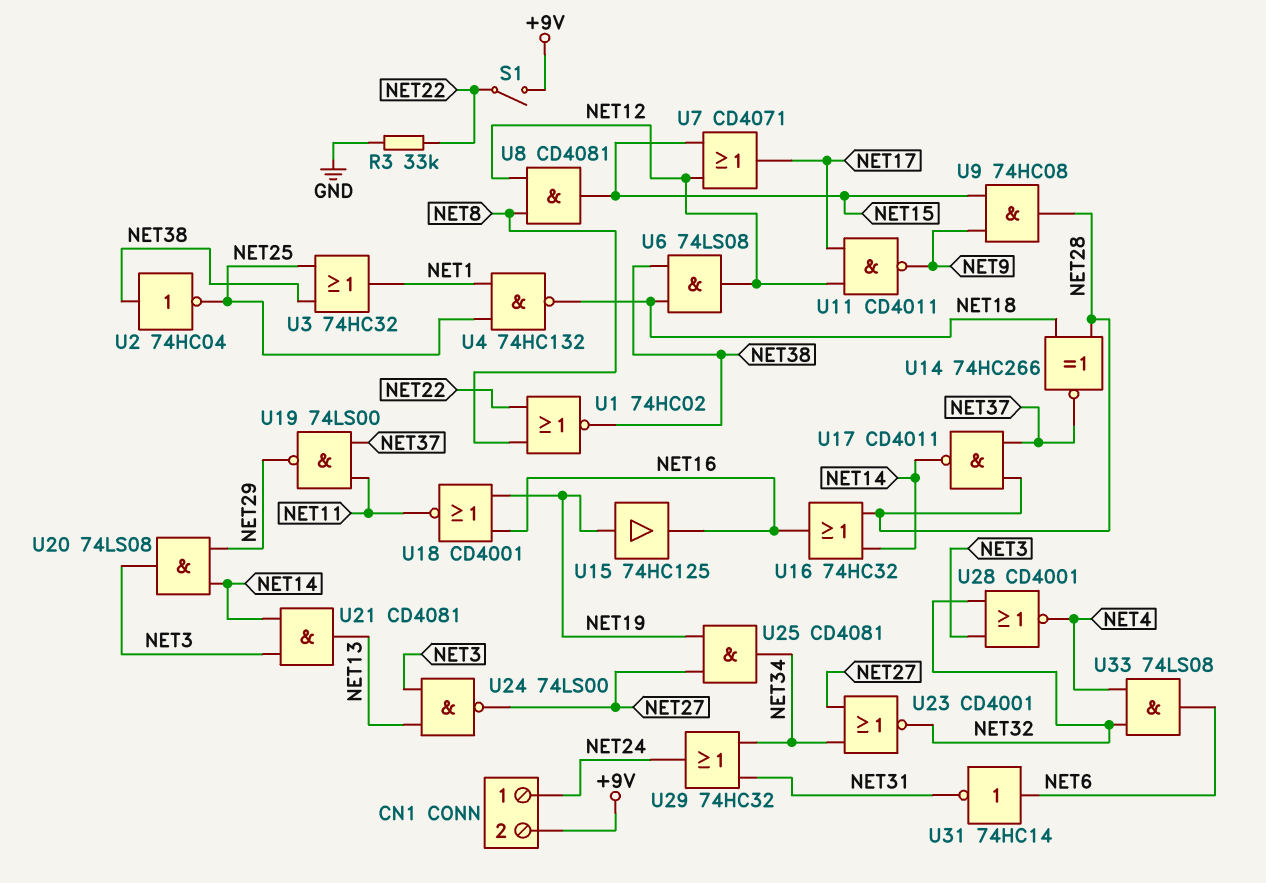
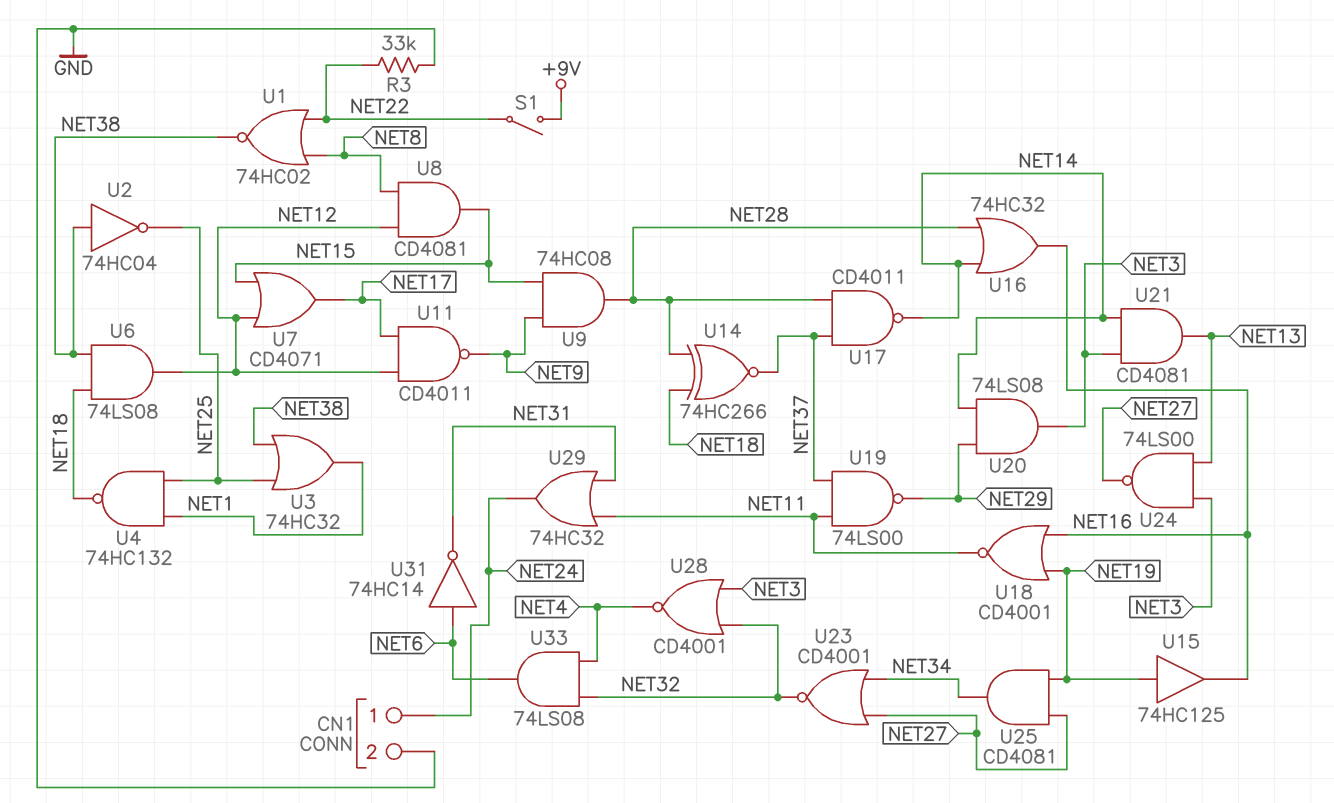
CN1 pin 2: +9V -> GND
U29: OR 74HC32 (in NET31, in NET34, out NET24) -> OR 74HC32 (in NET11, in NET31, out NET24)

